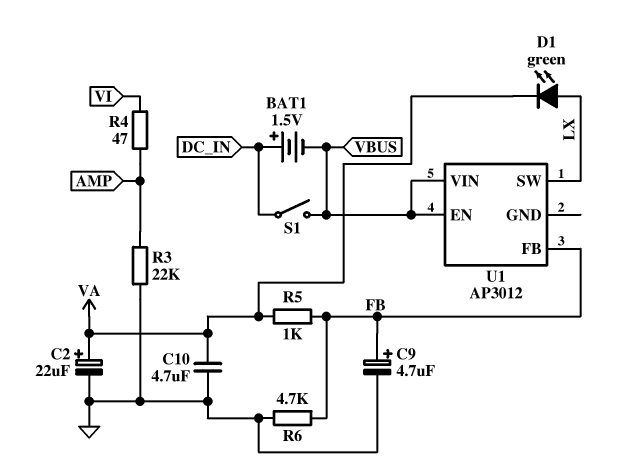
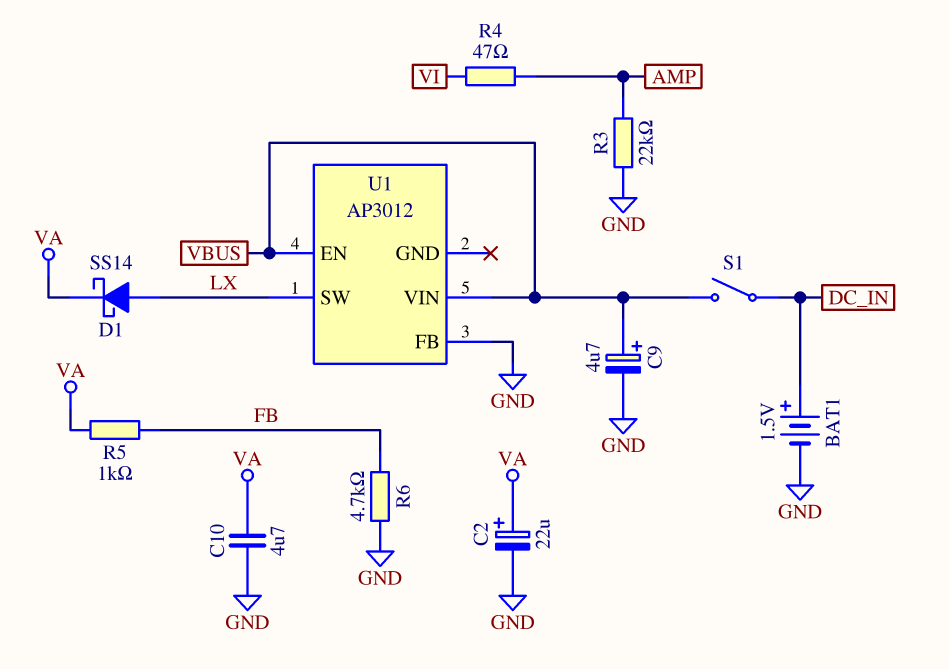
BAT1: 1.5V (plus DC_IN, minus VBUS) -> 1.5V (plus DC_IN, minus GND)
C9: 4.7uF (plus FB, minus GND) -> 4.7uF (plus VBUS, minus GND)
D1: LED green (A LX, K VA) -> schottky SS14 (A LX, K VA)
U1 pin FB: FB -> GND

